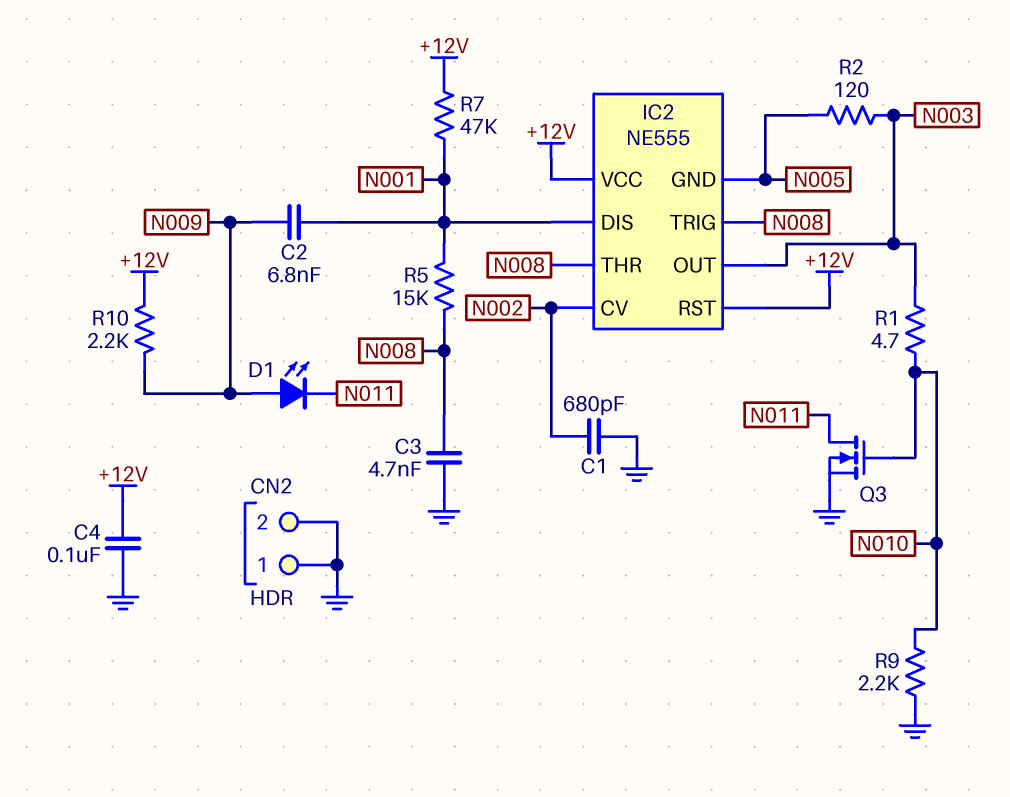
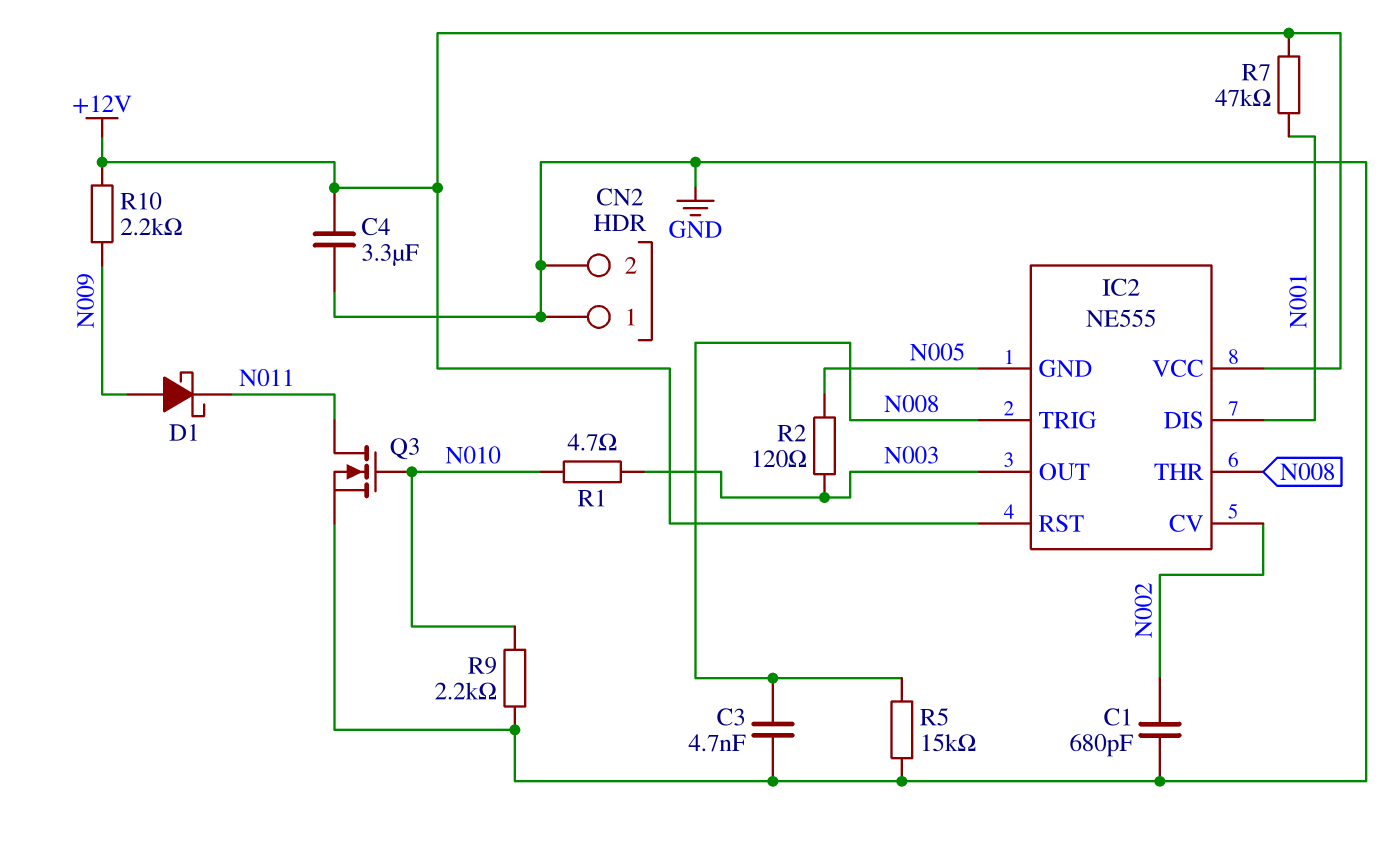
C2: 6.8nF (N001, N009) -> none
C4: 100nF (+12V, GND) -> 3.3uF (+12V, GND)
D1: LED (A N009, K N011) -> schottky (A N009, K N011)
R5: 15k (N001, N008) -> 15k (GND, N008)

